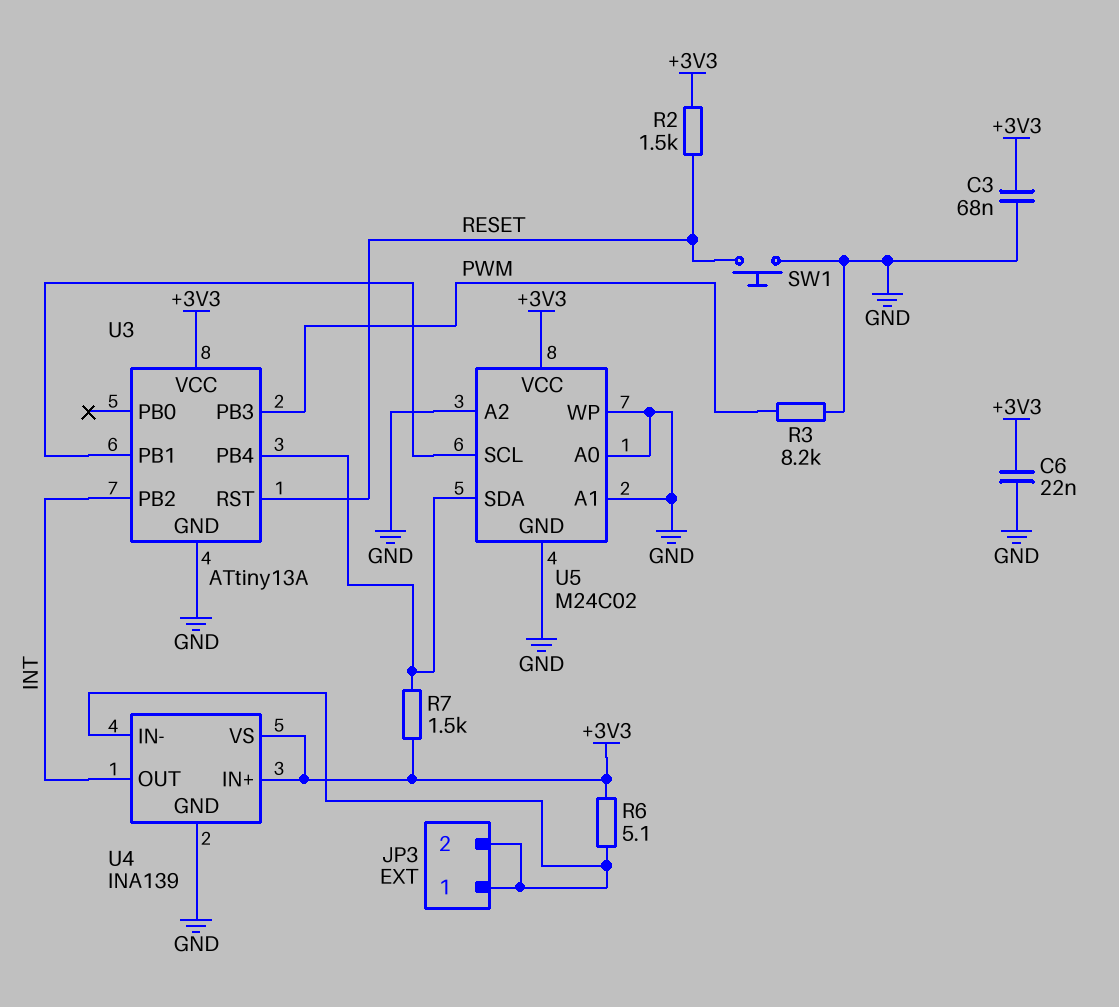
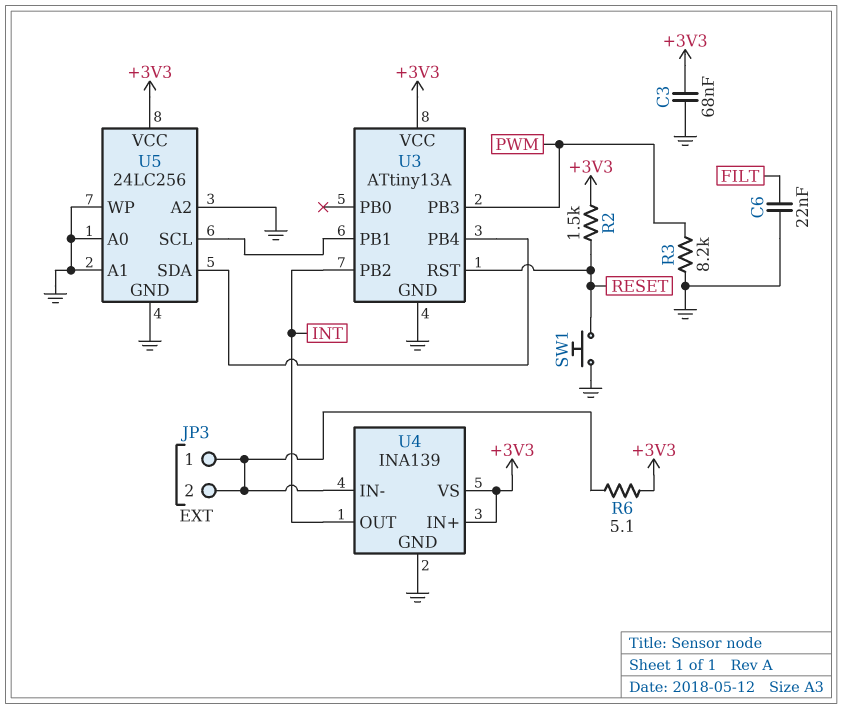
C6: 22nF (+3V3, GND) -> 22nF (FILT, GND)
R7: 1.5k (+3V3, U3/PB4) -> none
U5: M24C02 -> 24LC256

